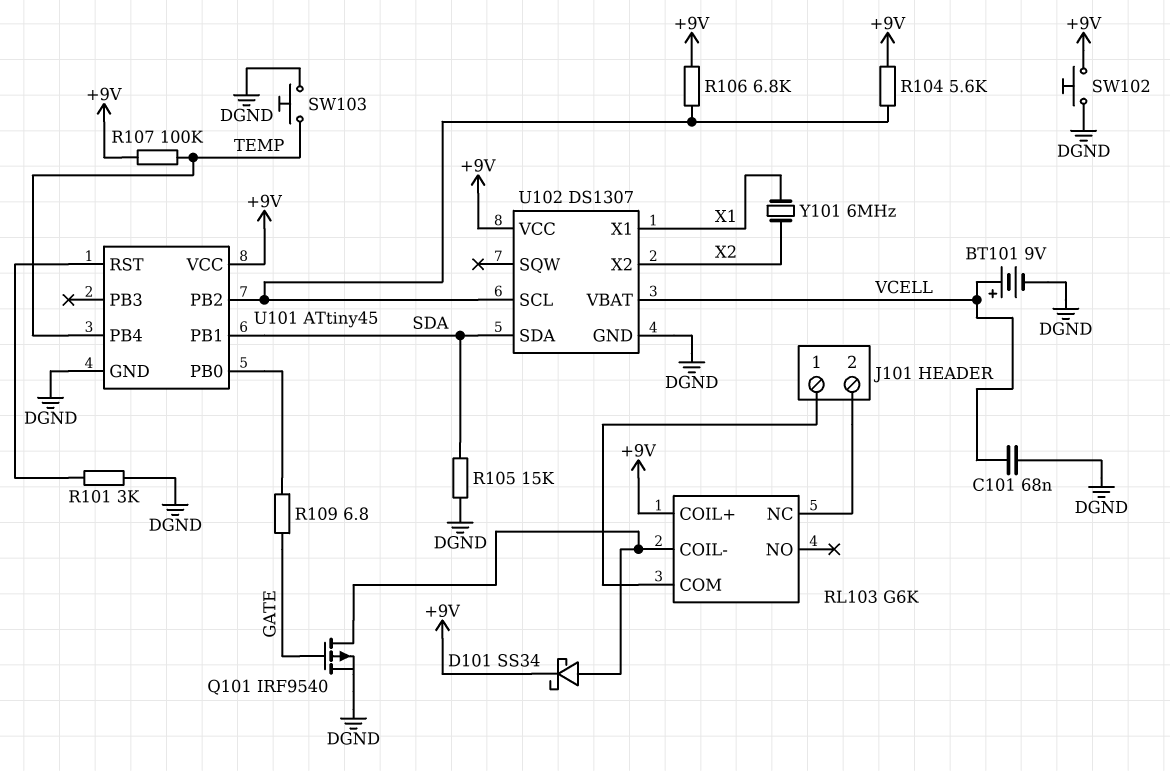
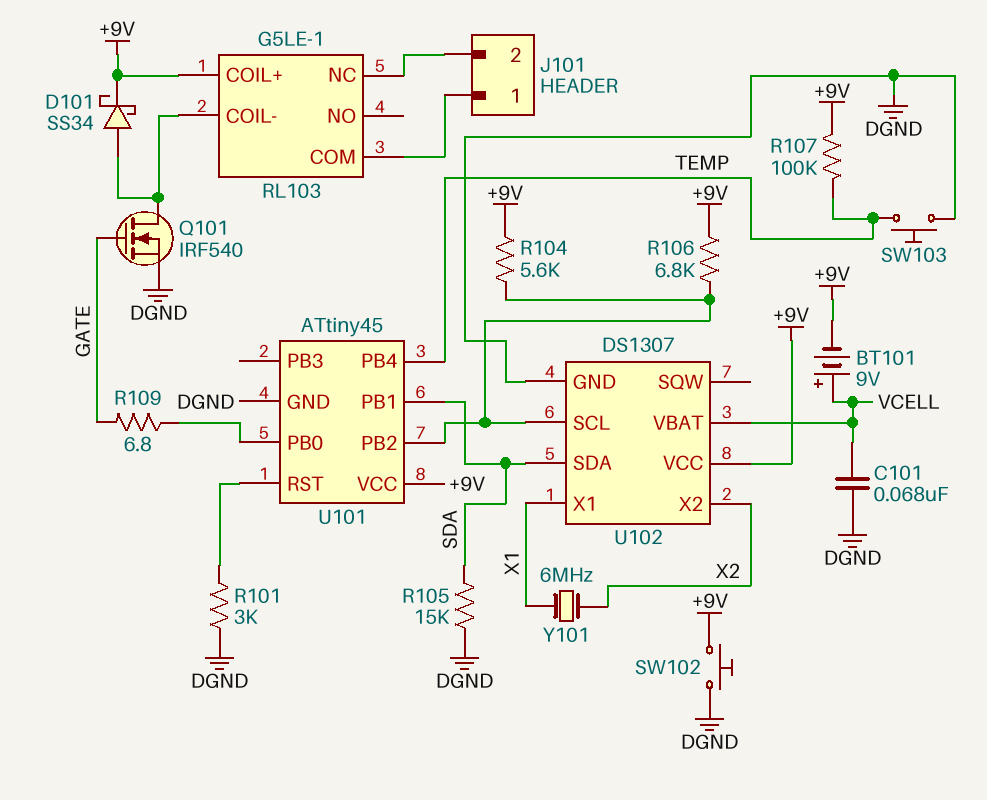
BT101: 9V (plus VCELL, minus DGND) -> 9V (plus VCELL, minus +9V)
Q101: PMOS IRF9540 (G GATE, D RL103/COIL-, S DGND) -> NMOS IRF540 (G GATE, D RL103/COIL-, S DGND)
RL103: G6K -> G5LE-1

